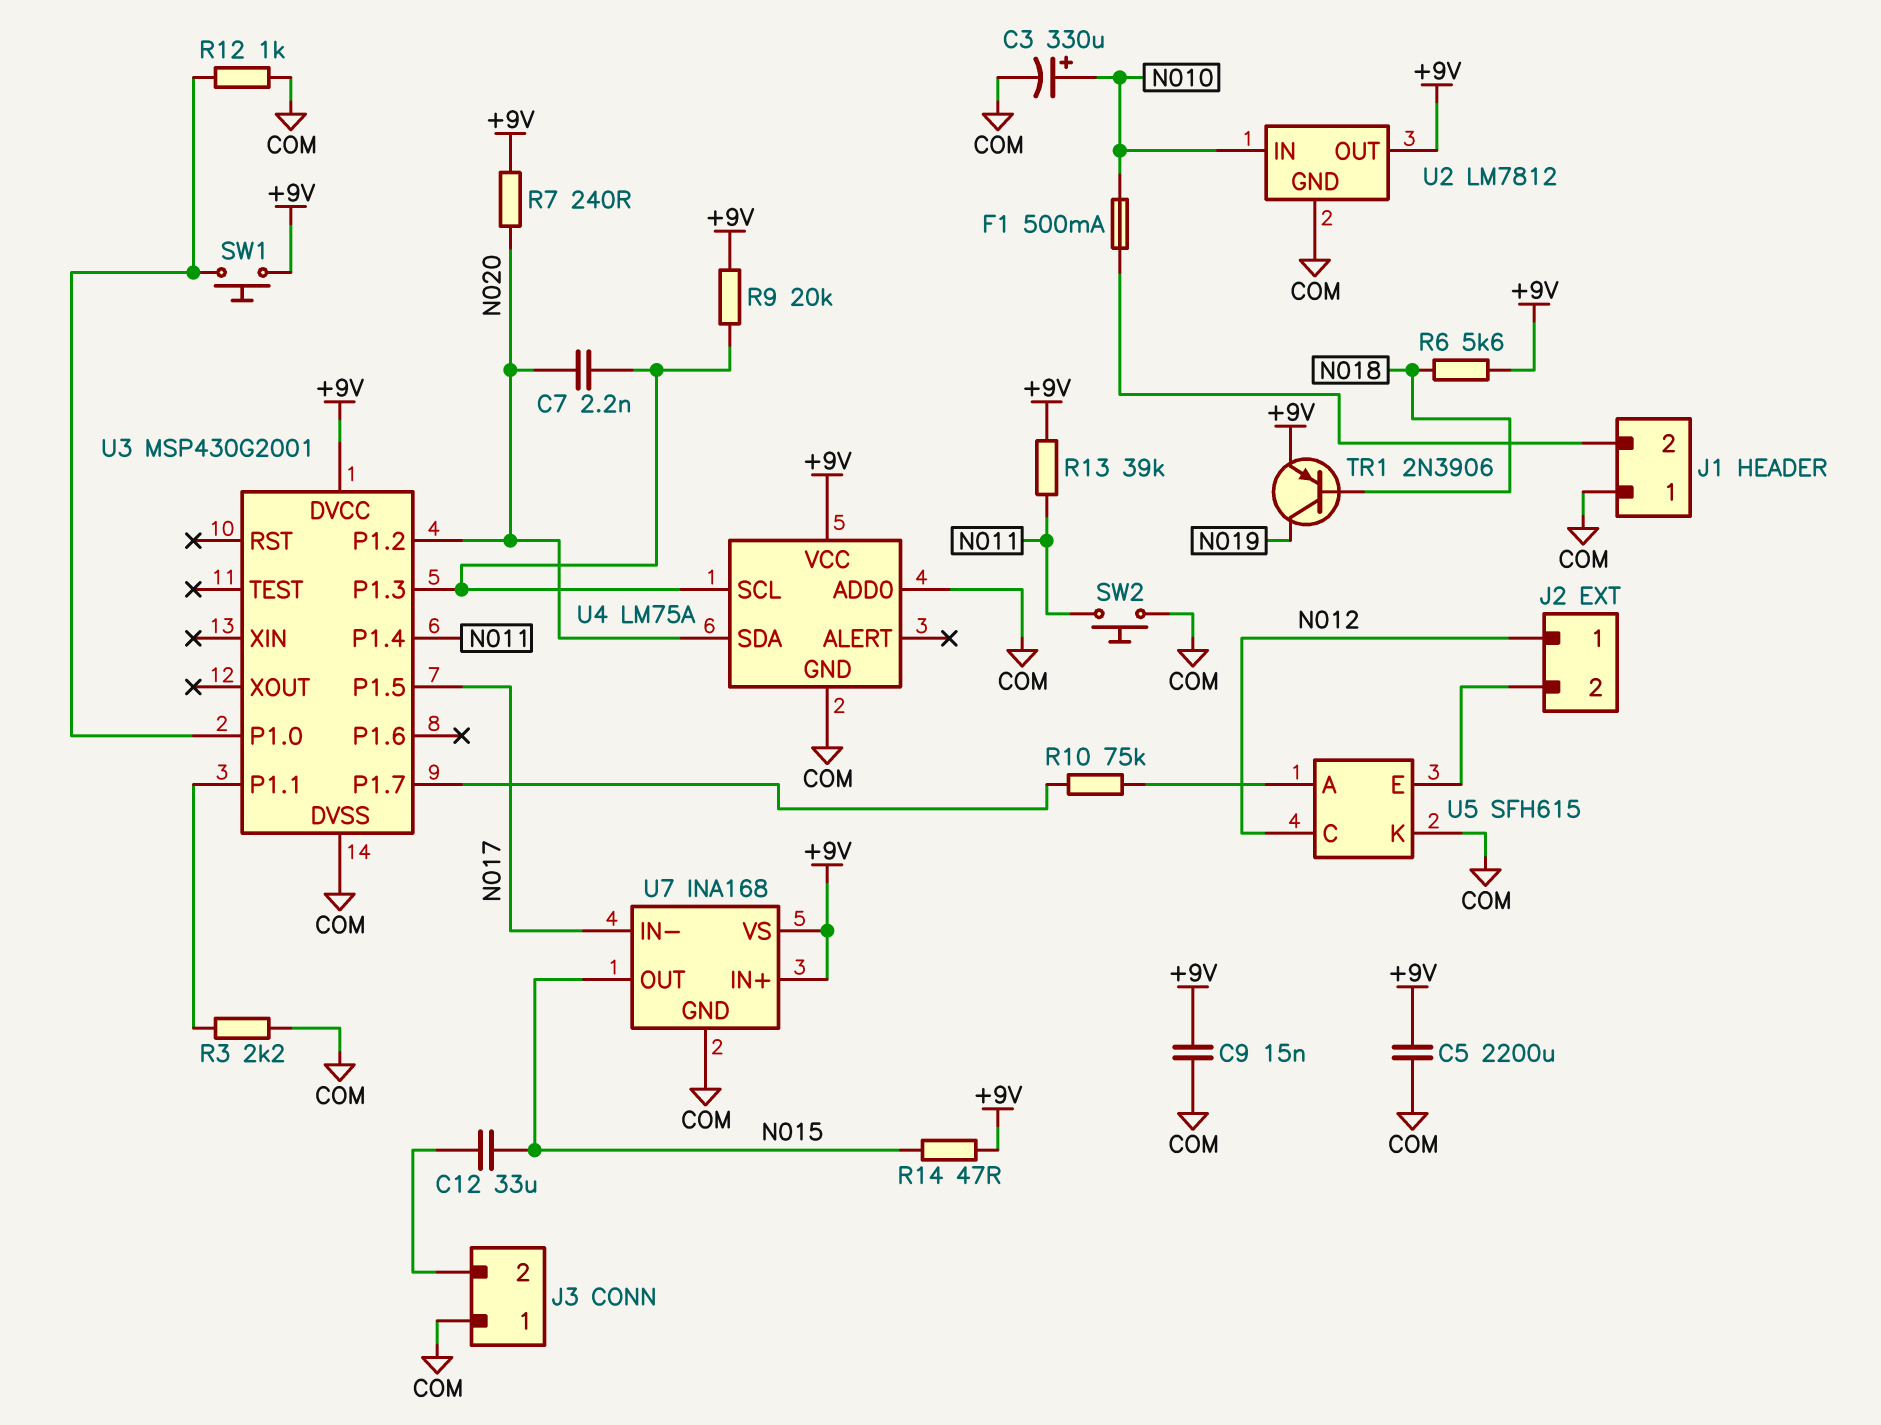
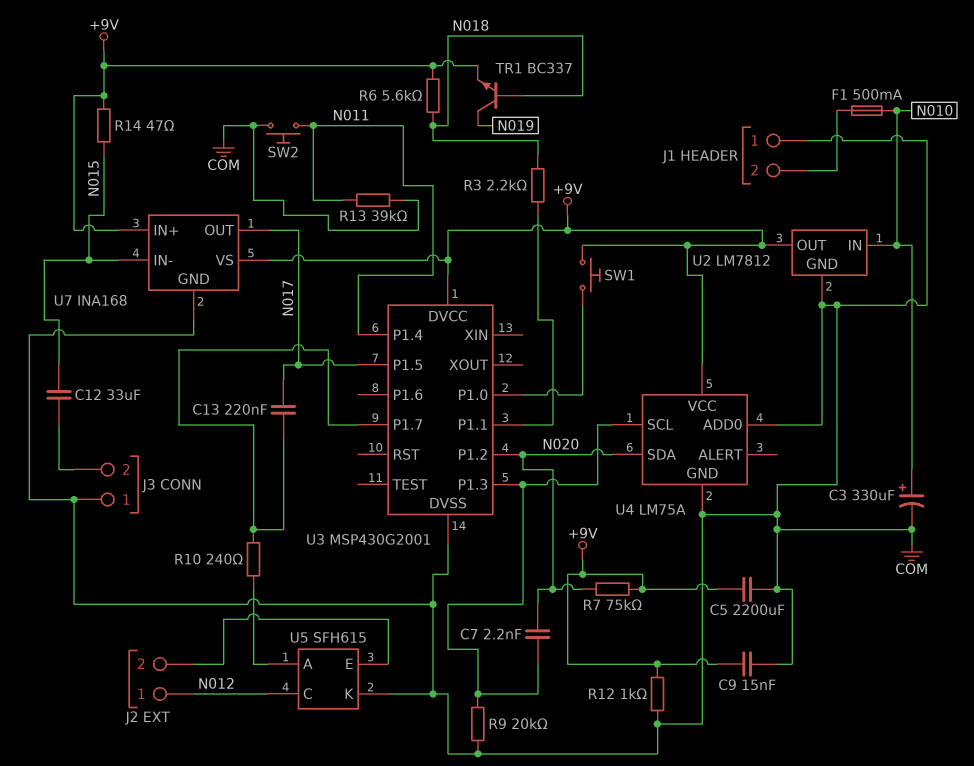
C13: none -> 220nF (N017, U3/P1.7)
R3: 2.2k (COM, U3/P1.1) -> 2.2k (N018, U3/P1.1)
R7: 240 (+9V, N020) -> 75k (+9V, N020)
R9: 20k (+9V, U3/P1.3) -> 20k (COM, U3/P1.3)
R10: 75k (U3/P1.7, U5/A) -> 240 (U3/P1.7, U5/A)
R12: 1k (COM, U3/P1.0) -> 1k (+9V, COM)
R13: 39k (+9V, N011) -> 39k (COM, N011)
TR1: PNP 2N3906 (B N018, C N019, E +9V) -> NPN BC337 (B N018, C N019, E +9V)
U7 pin IN-: N017 -> N015
U7 pin OUT: N015 -> N017

